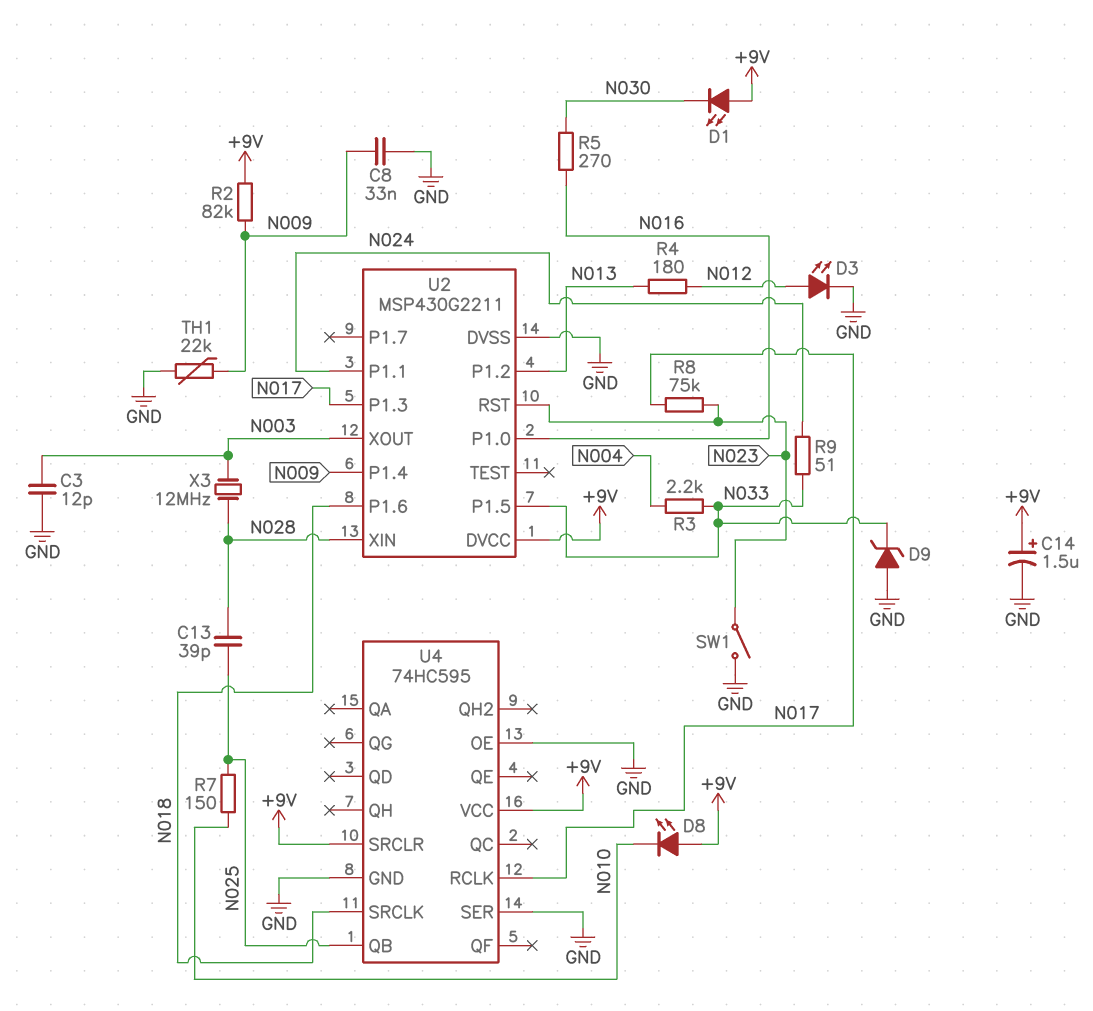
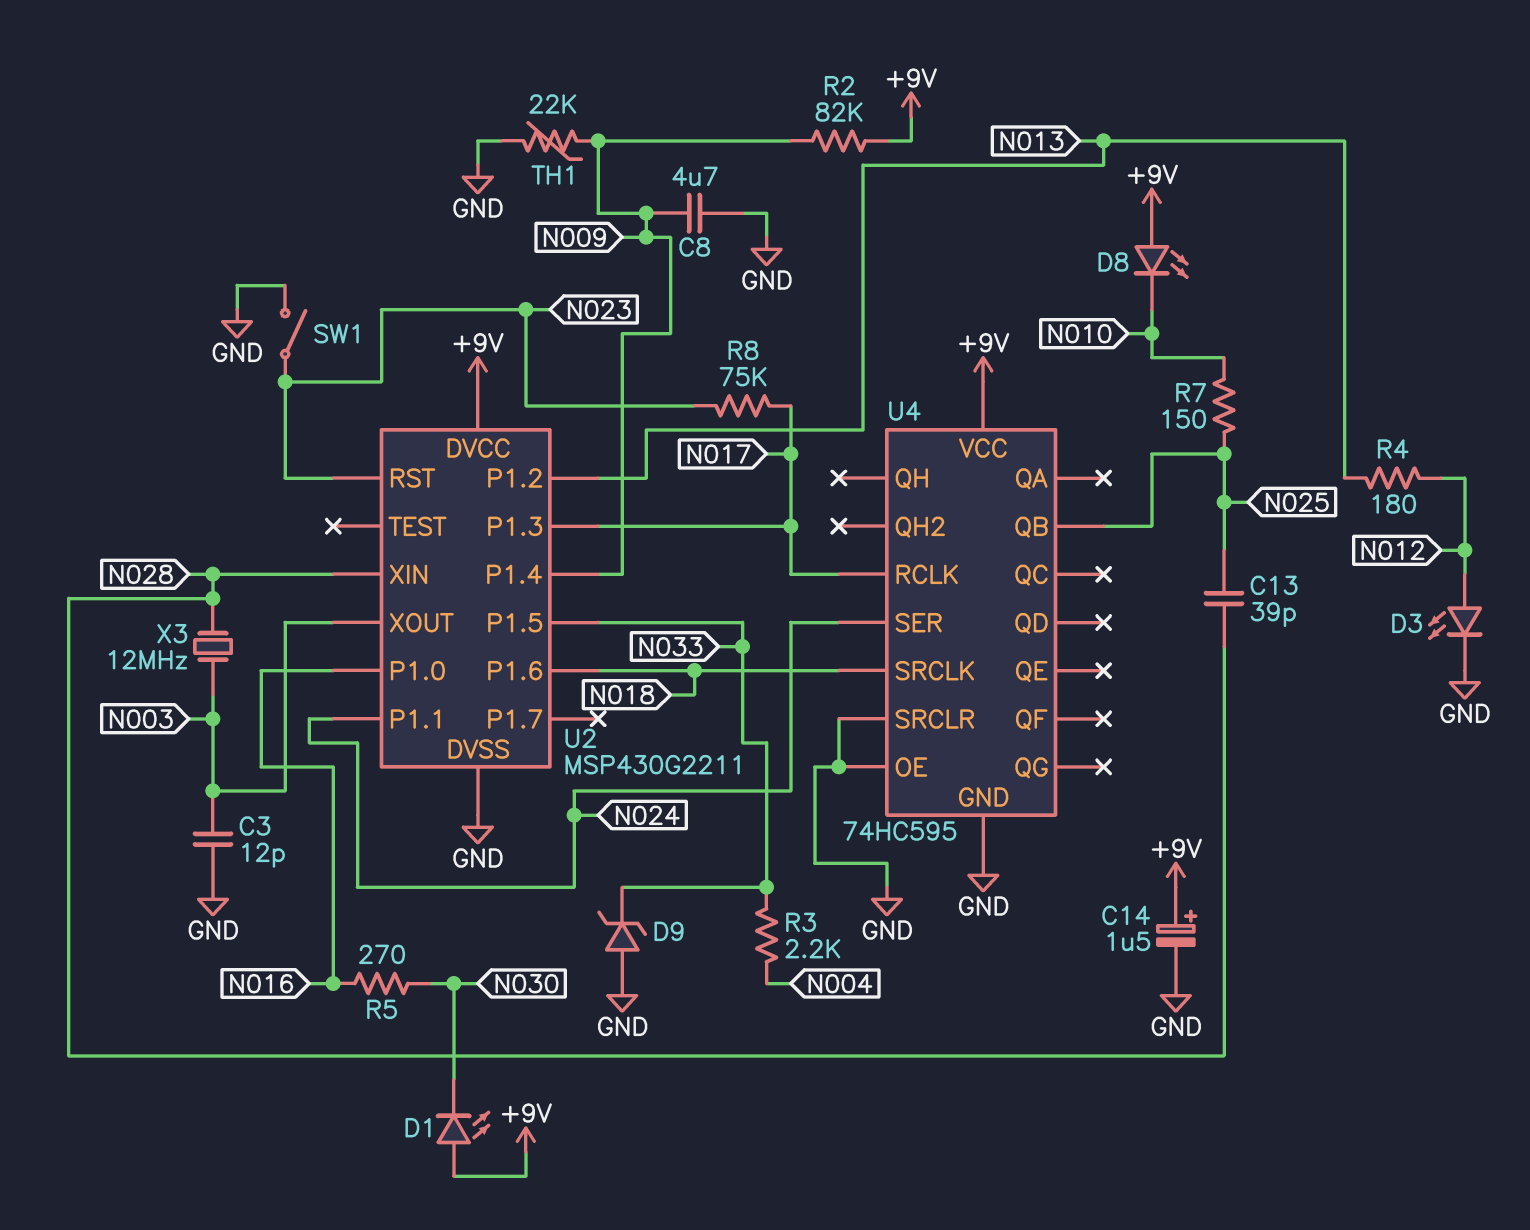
C8: 33nF (GND, N009) -> 4.7uF (GND, N009)
R9: 51 (N024, N033) -> none
U4 pin SER: GND -> N024
U4 pin SRCLR: +9V -> GND

